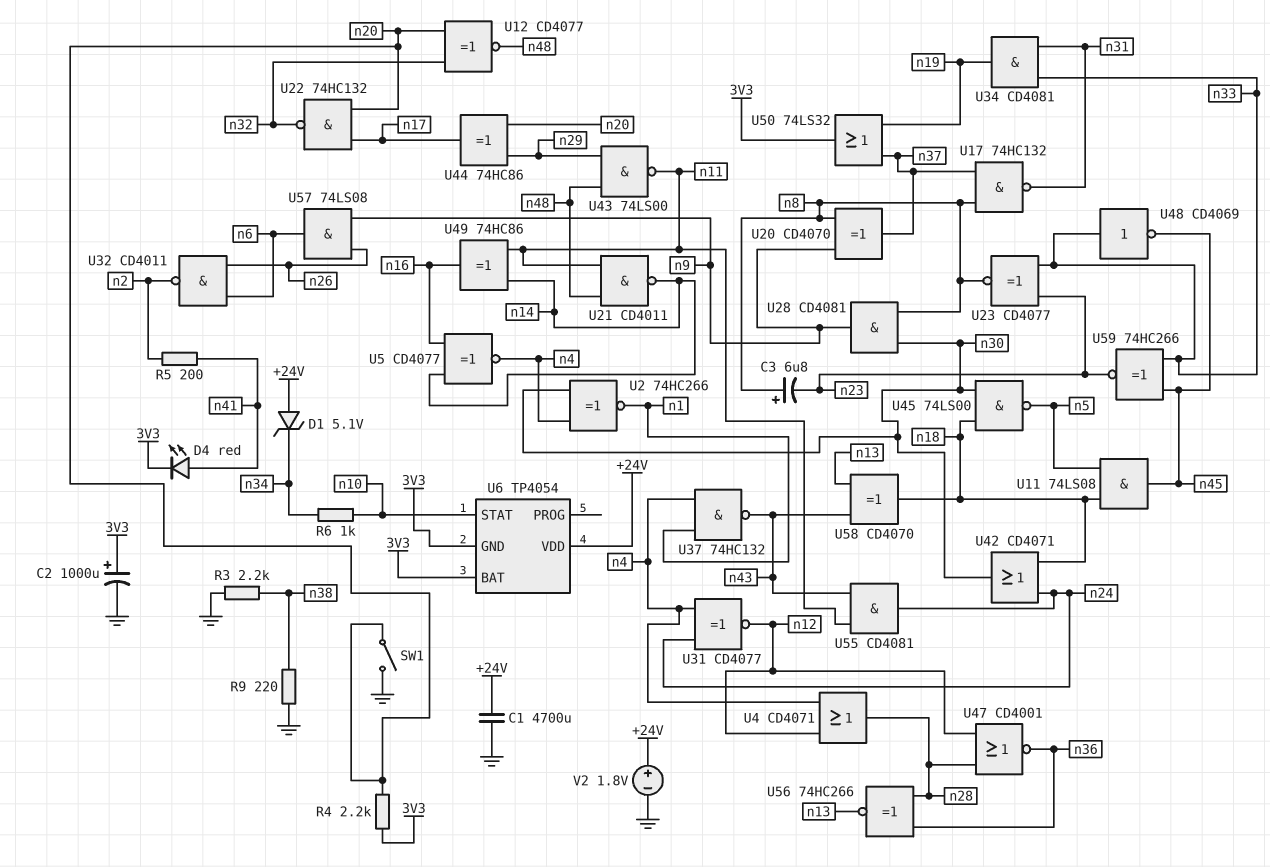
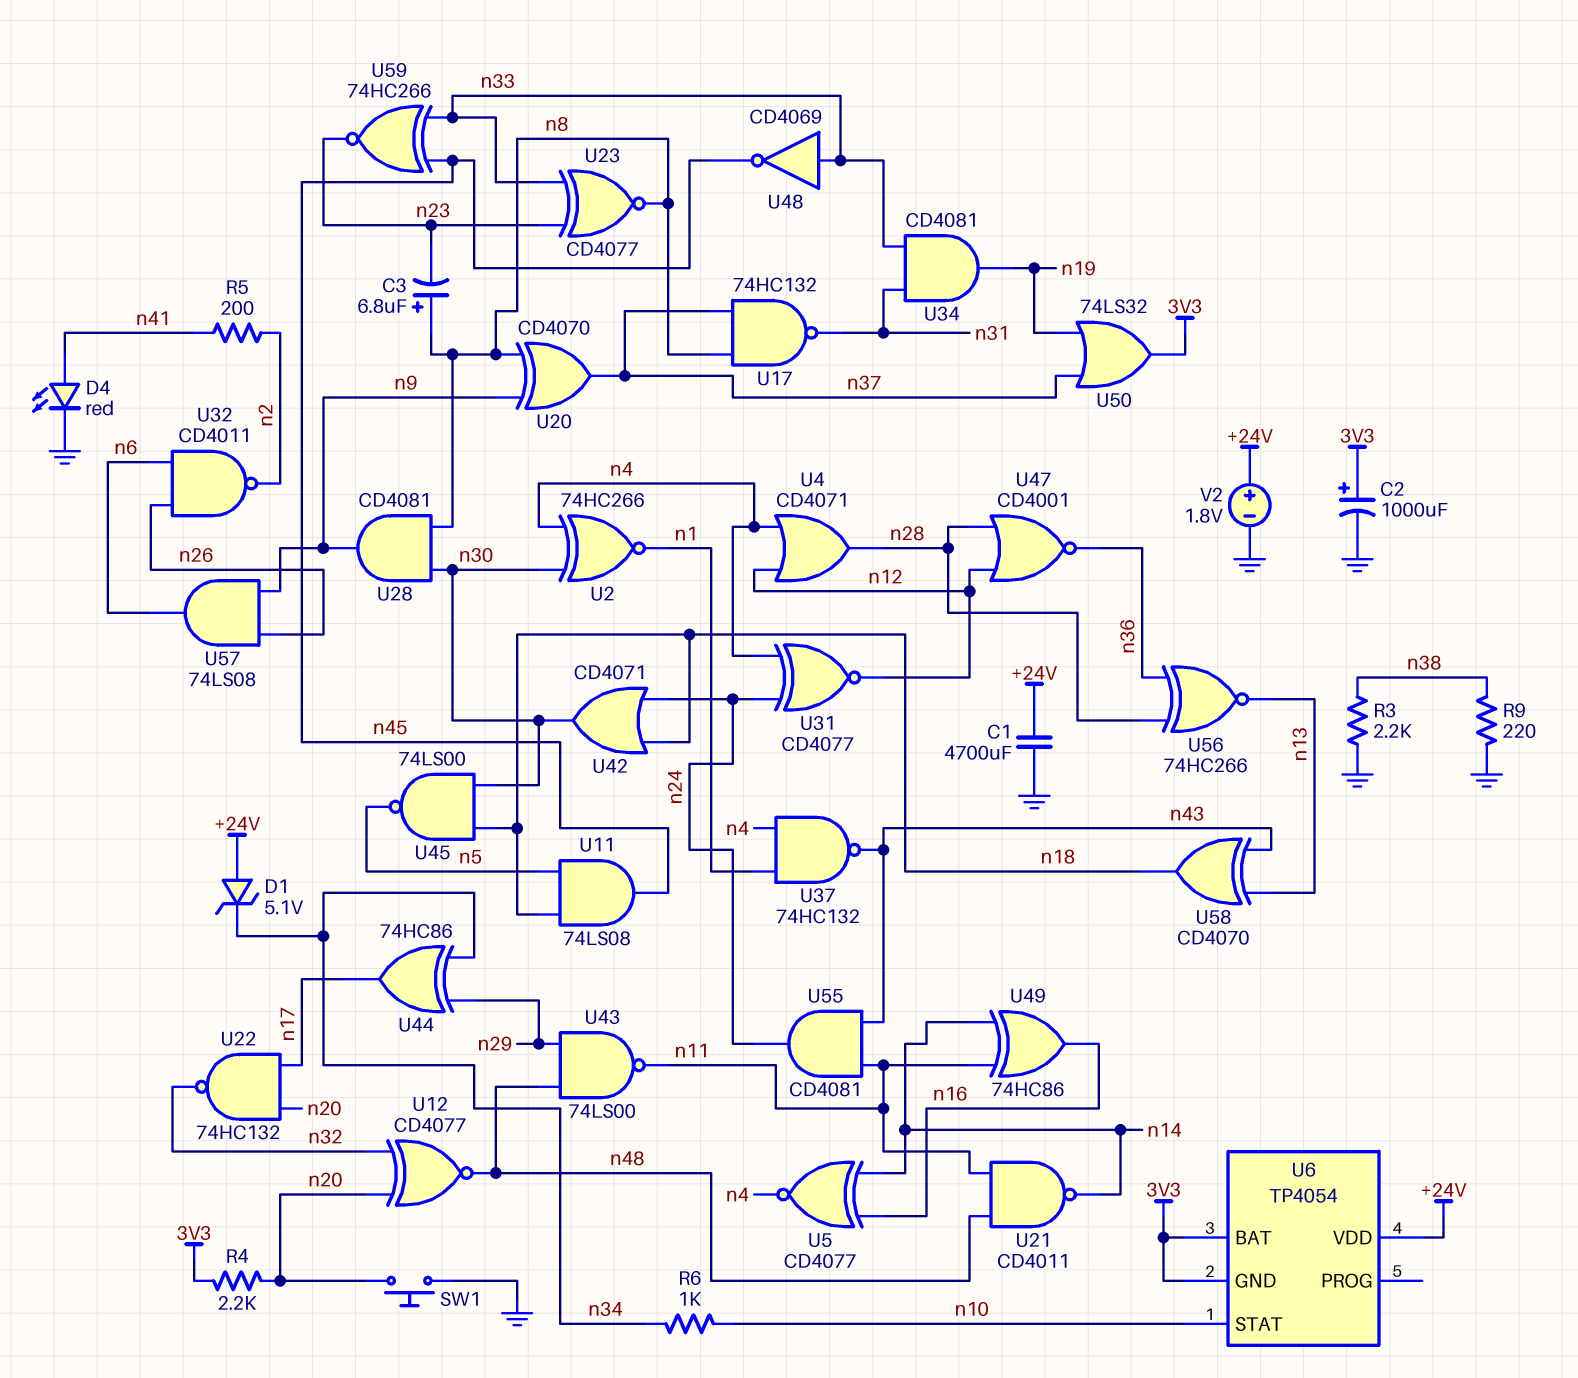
D4: LED red (A n41, K 3V3) -> LED red (A n41, K GND)
SW1: switch (GND, n20) -> button (GND, n20)
U44: XOR 74HC86 (in n20, in n29, out n17) -> XOR 74HC86 (in n29, in n34, out n17)

